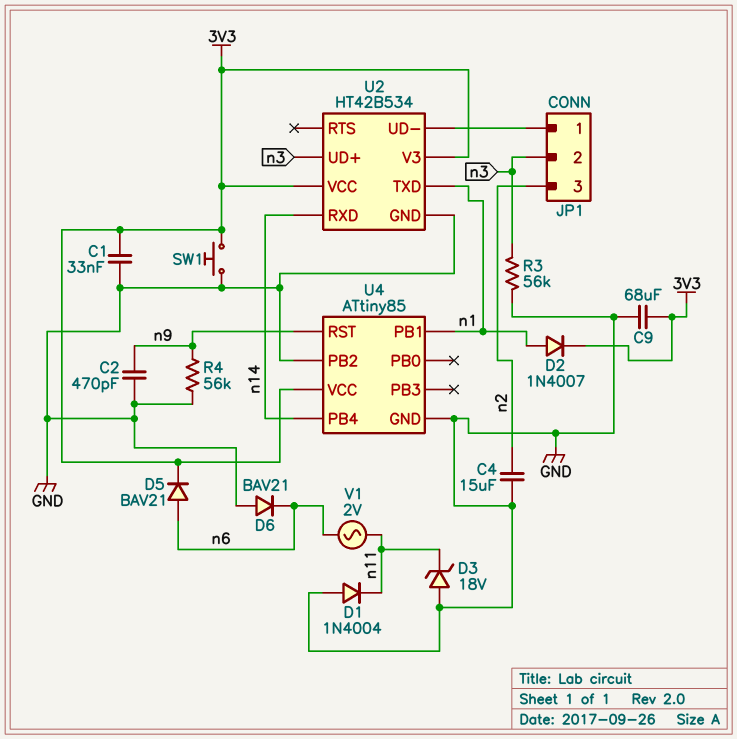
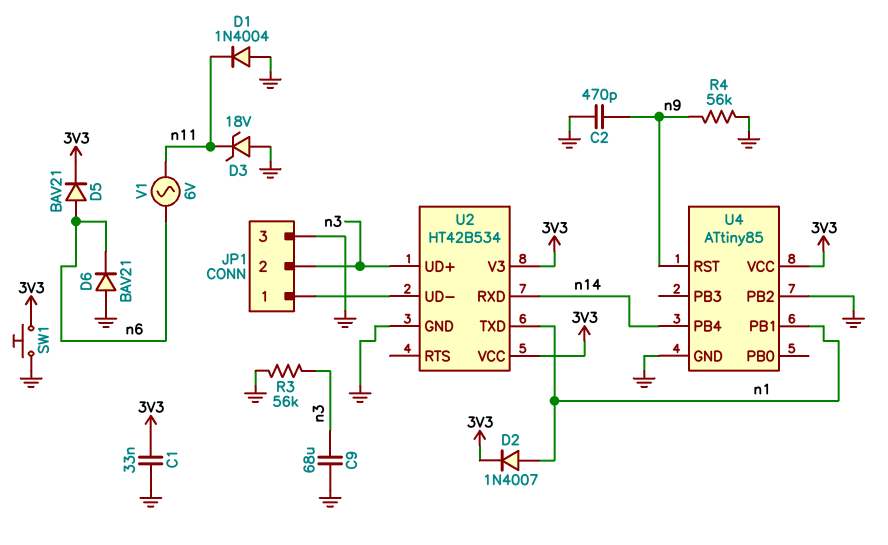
C4: 15uF (GND, n2) -> none
C9: 68uF (3V3, GND) -> 68uF (GND, n3)
JP1 pin 3: n2 -> GND
V1: AC 2V (n6, n11) -> AC 6V (n6, n11)

